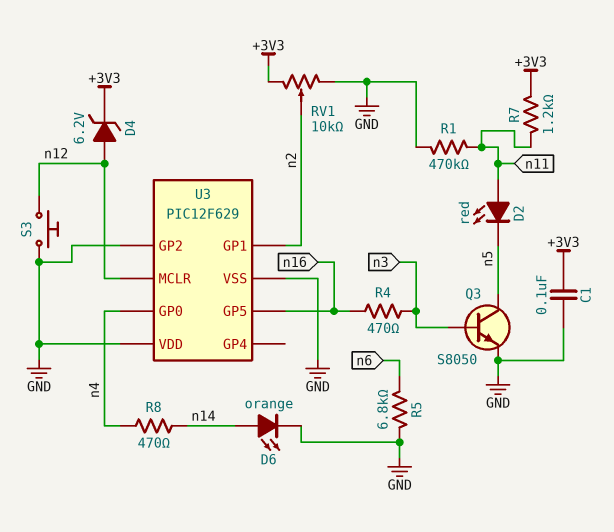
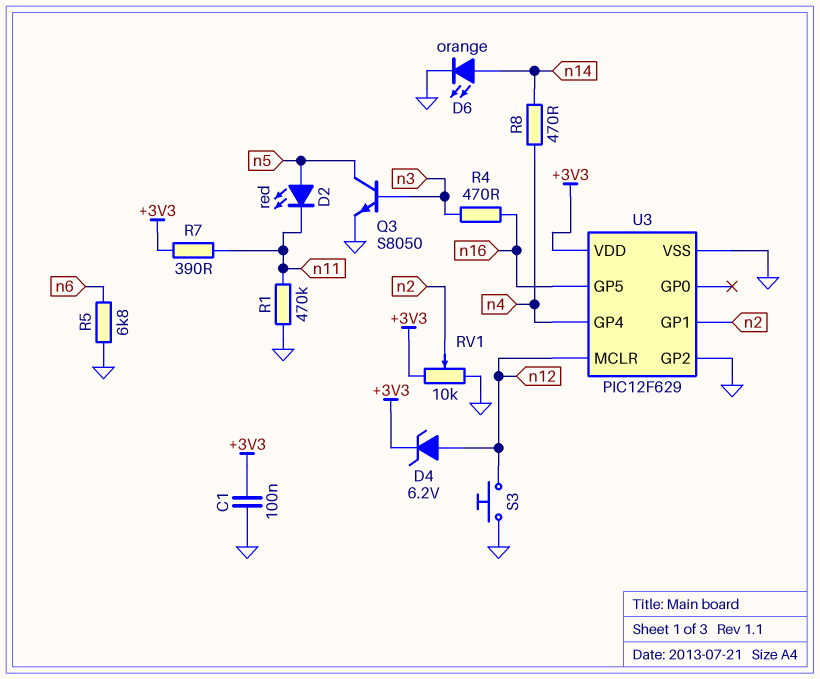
D2: LED red (A n11, K n5) -> LED red (A n5, K n11)
R7: 1.2k (+3V3, n11) -> 390 (+3V3, n11)
U3 pin GP0: n4 -> none
U3 pin GP4: none -> n4
U3 pin VDD: GND -> +3V3

